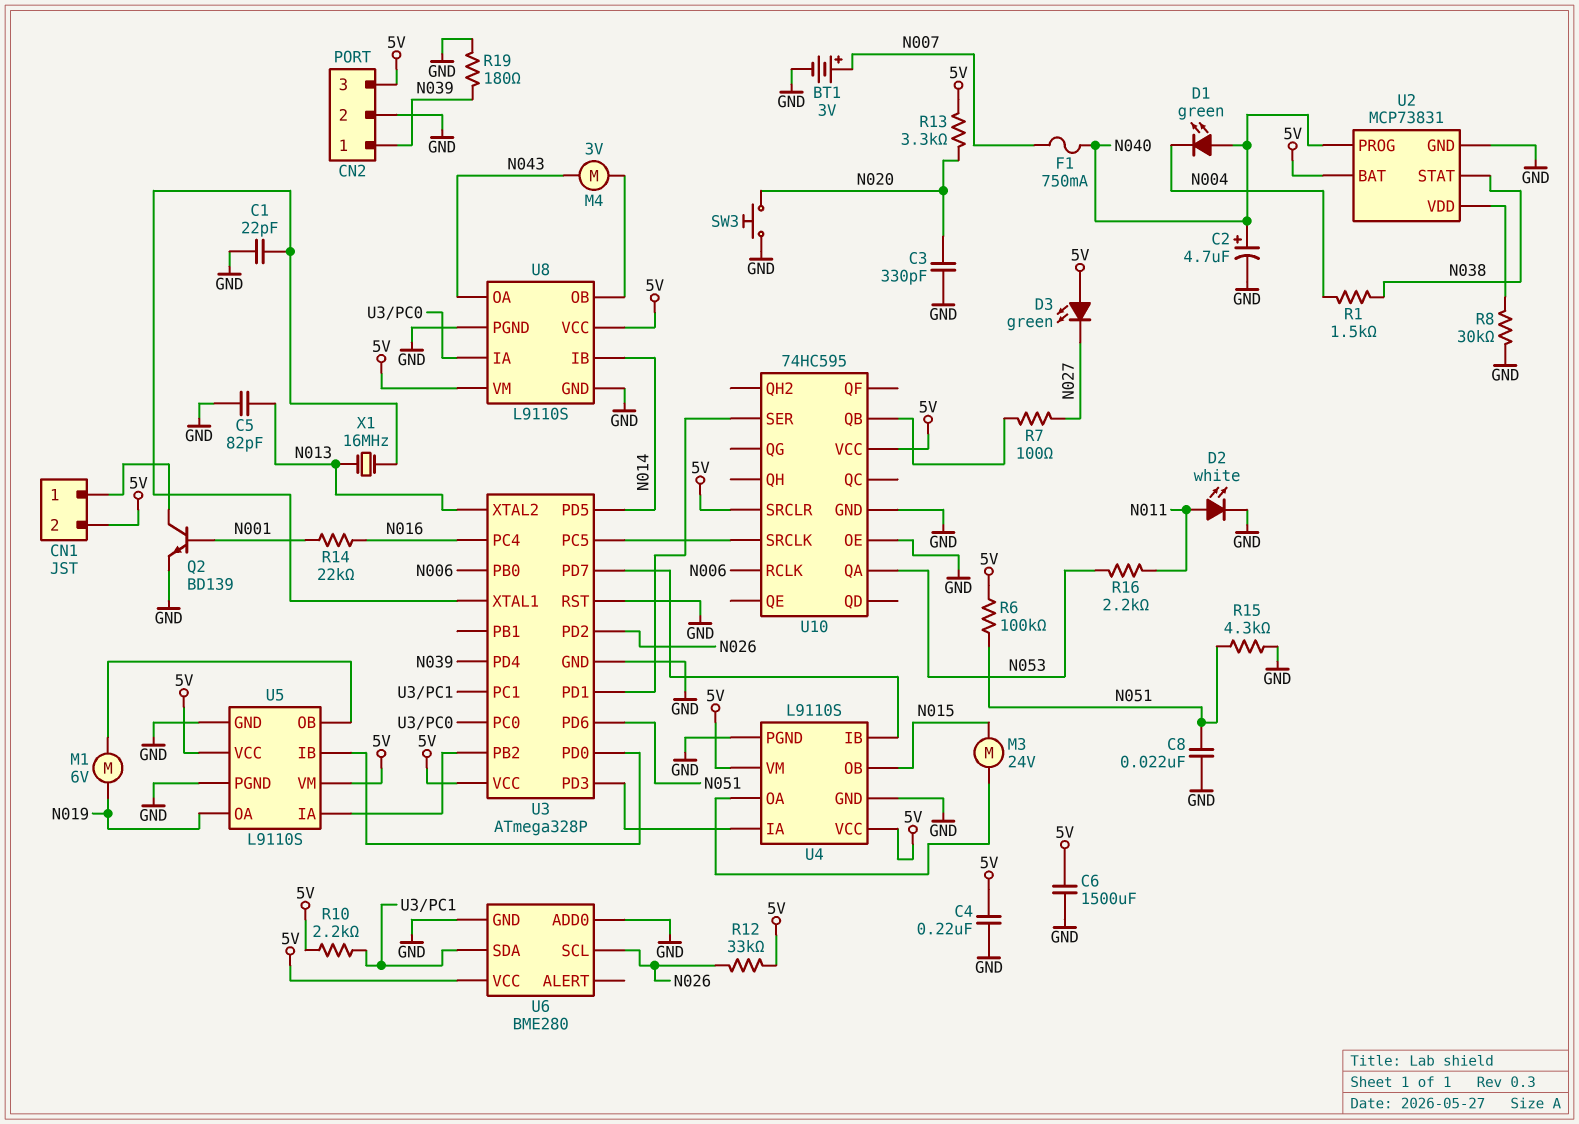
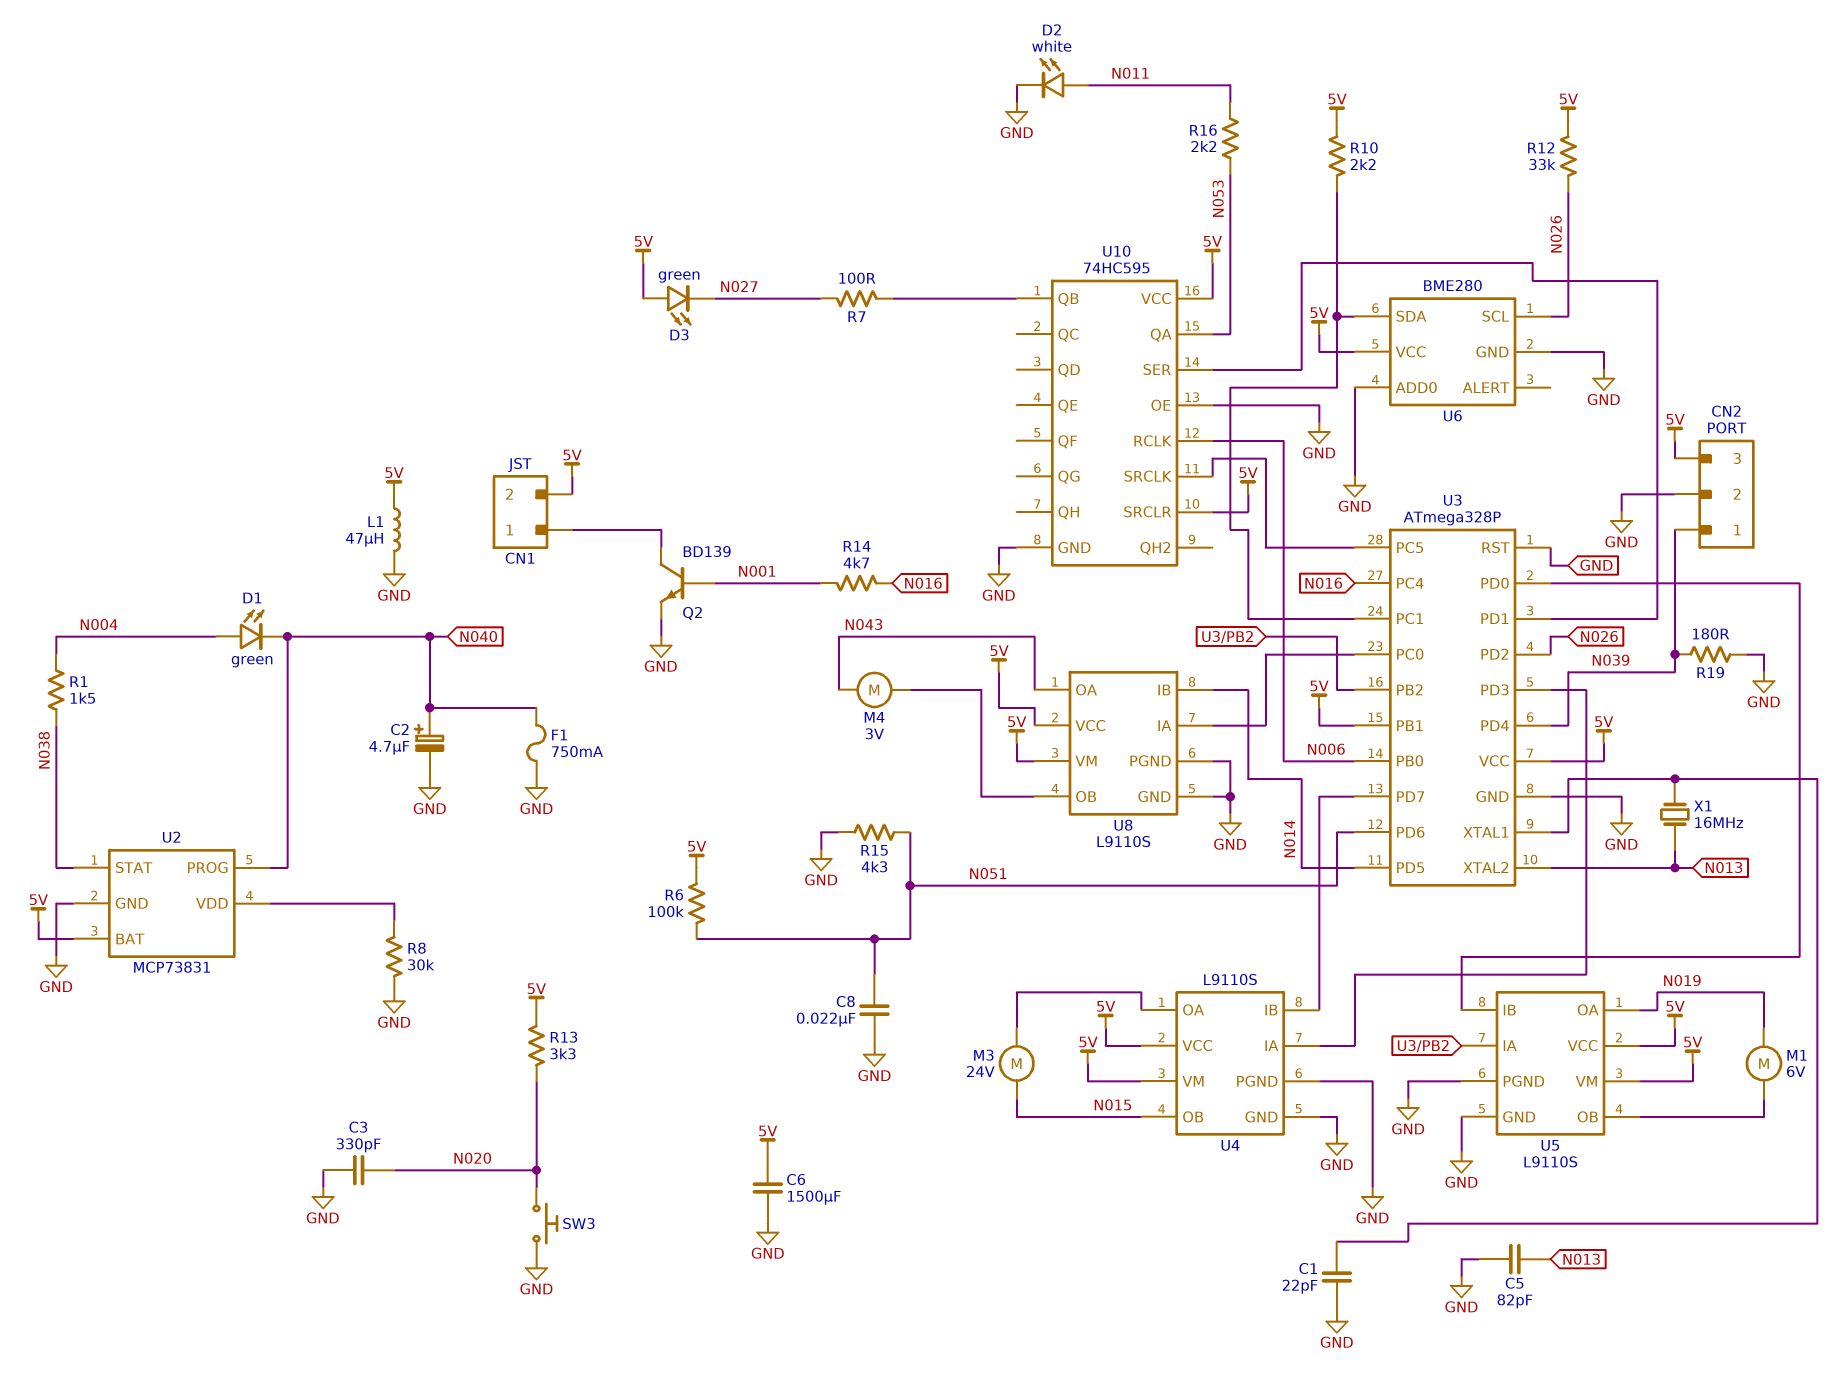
BT1: 3V (plus N007, minus GND) -> none
C4: 220nF (5V, GND) -> none
D1: LED green (A N040, K N004) -> LED green (A N004, K N040)
F1: 750mA (N007, N040) -> 750mA (GND, N040)
L1: none -> 47uH (5V, GND)
R14: 22k (N001, N016) -> 4.7k (N001, N016)
U3 pin PB1: none -> 5V

